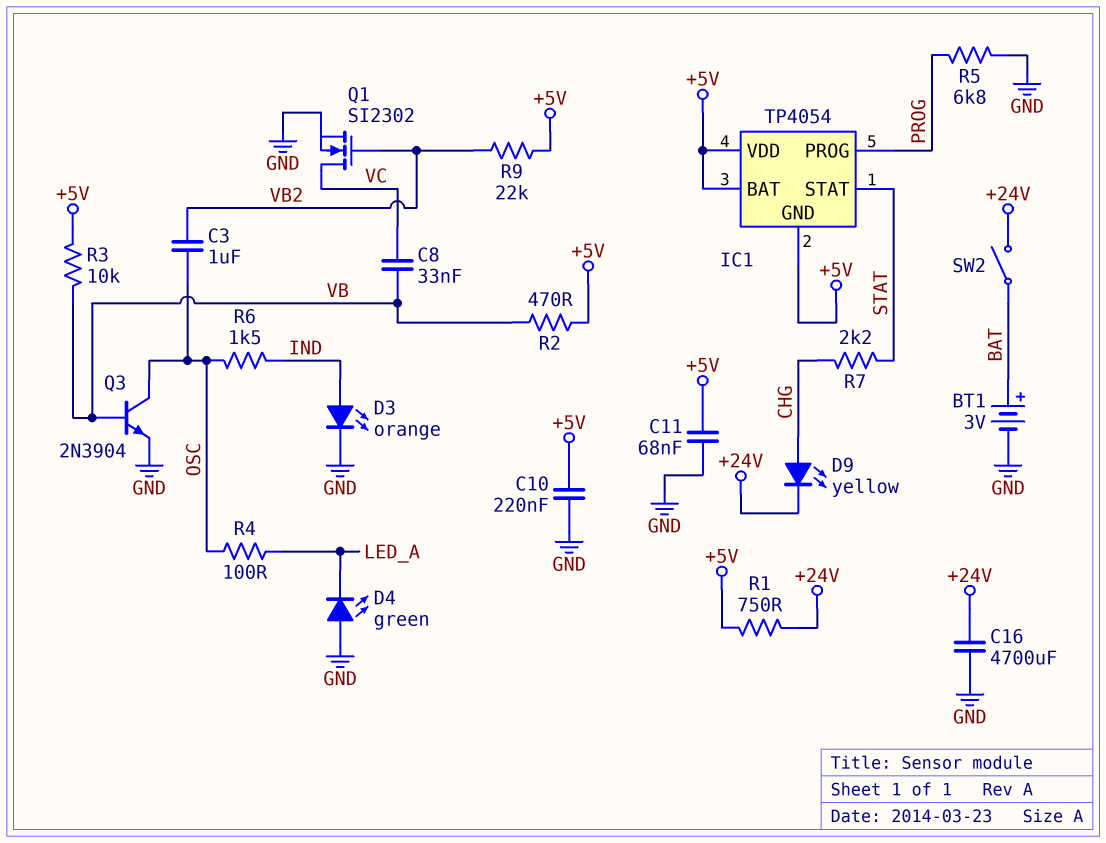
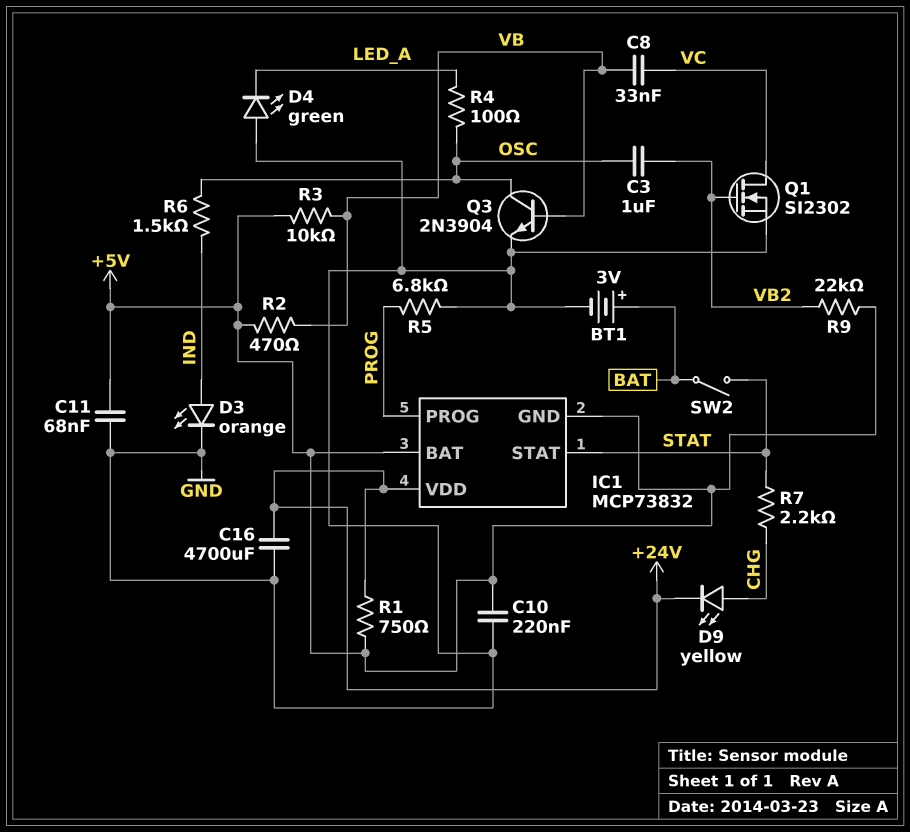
IC1: TP4054 -> MCP73832
IC1 pin VDD: +5V -> +24V
SW2: switch (+24V, BAT) -> switch (BAT, STAT)

